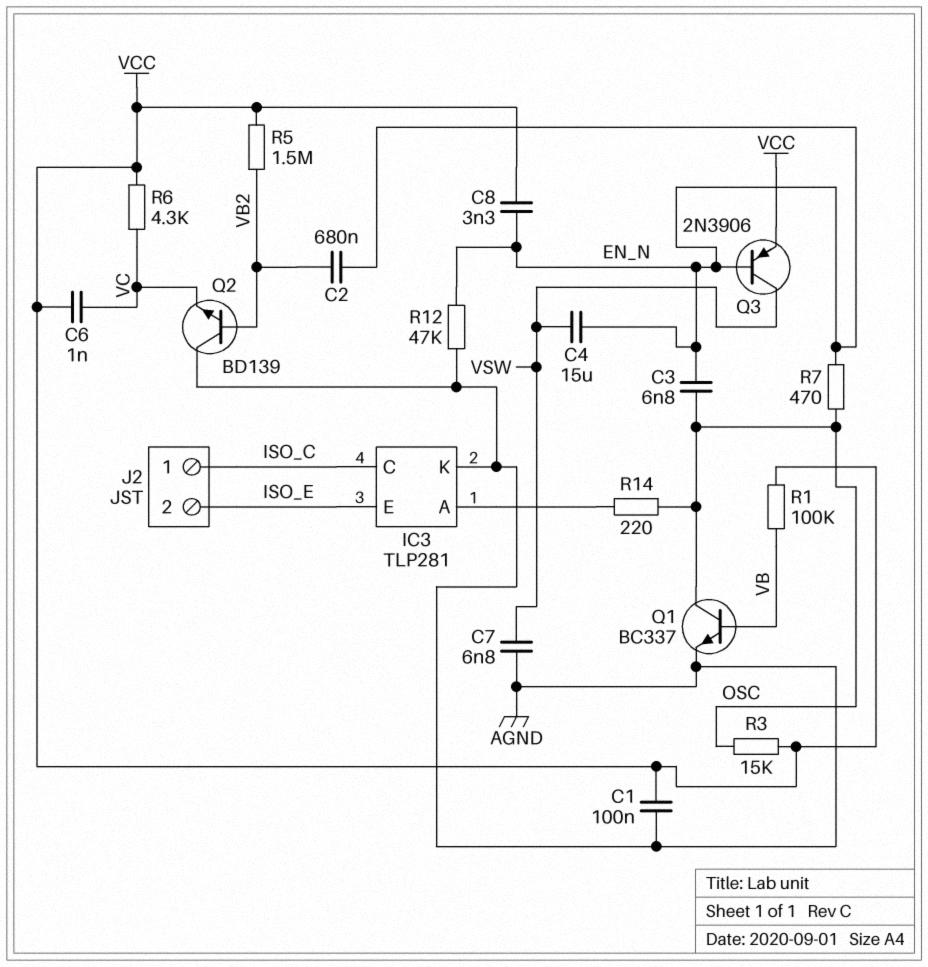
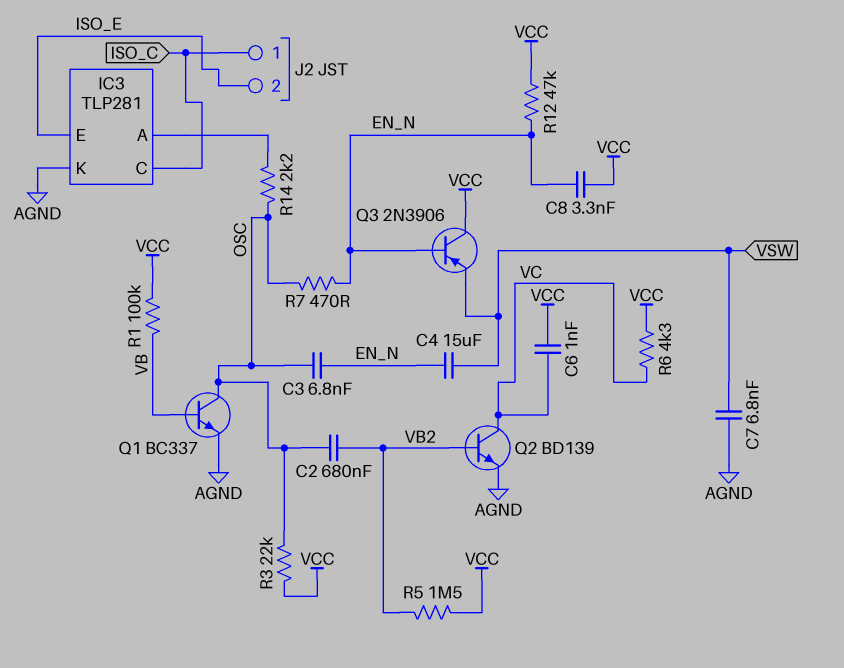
C1: 100nF (AGND, VCC) -> none
C2: 680nF (EN_N, VB2) -> 680nF (OSC, VB2)
Q2: NPN BD139 (B VB2, C AGND, E VC) -> NPN BD139 (B VB2, C VC, E AGND)
Q3: PNP 2N3906 (B EN_N, C VSW, E VCC) -> PNP 2N3906 (B EN_N, C VCC, E VSW)
R3: 15k (OSC, VCC) -> 22k (OSC, VCC)
R12: 47k (AGND, EN_N) -> 47k (EN_N, VCC)
R14: 220 (IC3/A, OSC) -> 2.2k (IC3/A, OSC)

